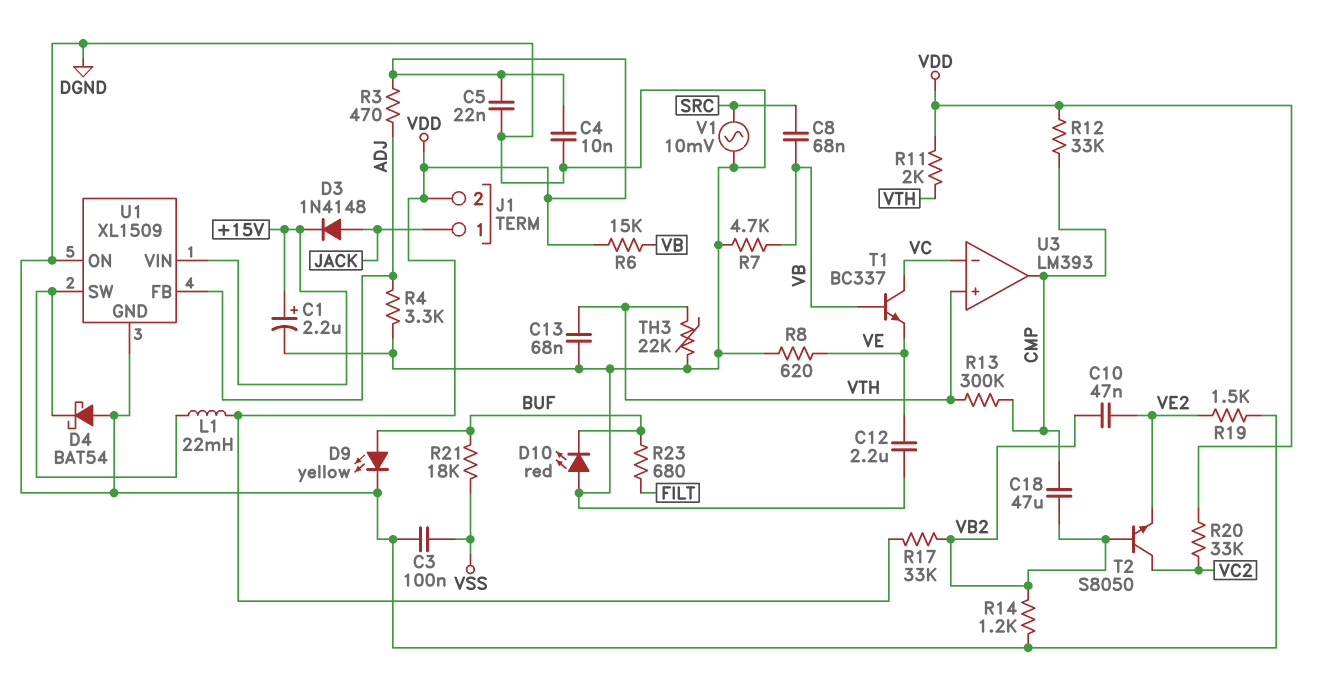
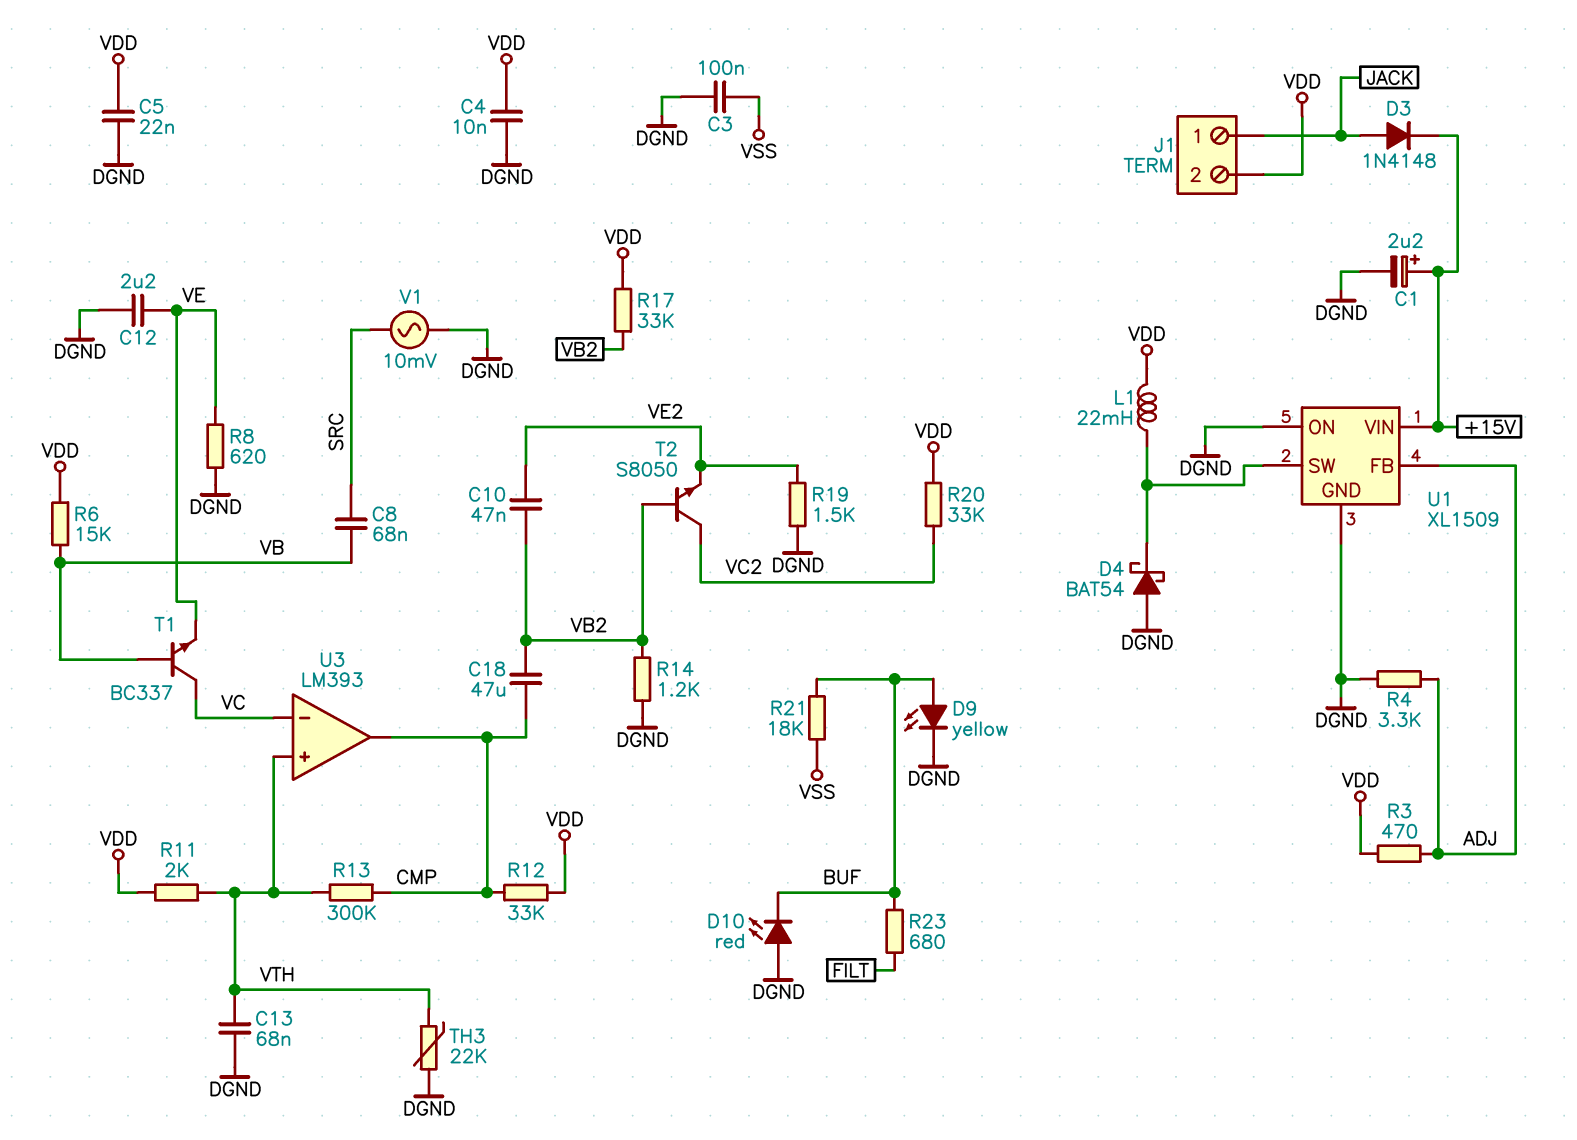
R7: 4.7k (DGND, VB) -> none

